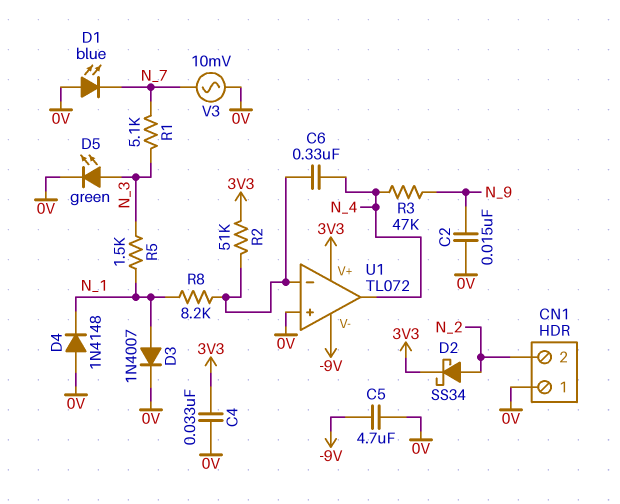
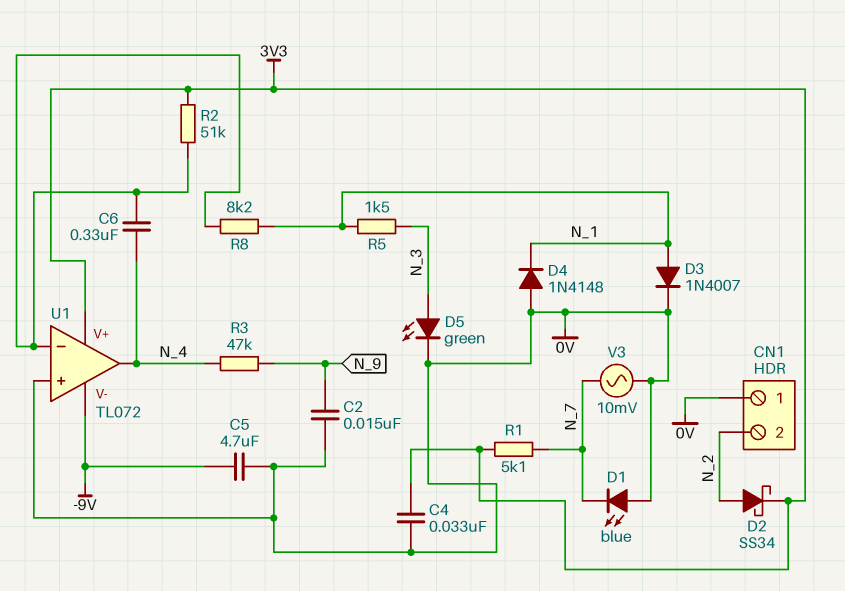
R1: 5.1k (N_3, N_7) -> 5.1k (3V3, N_7)

